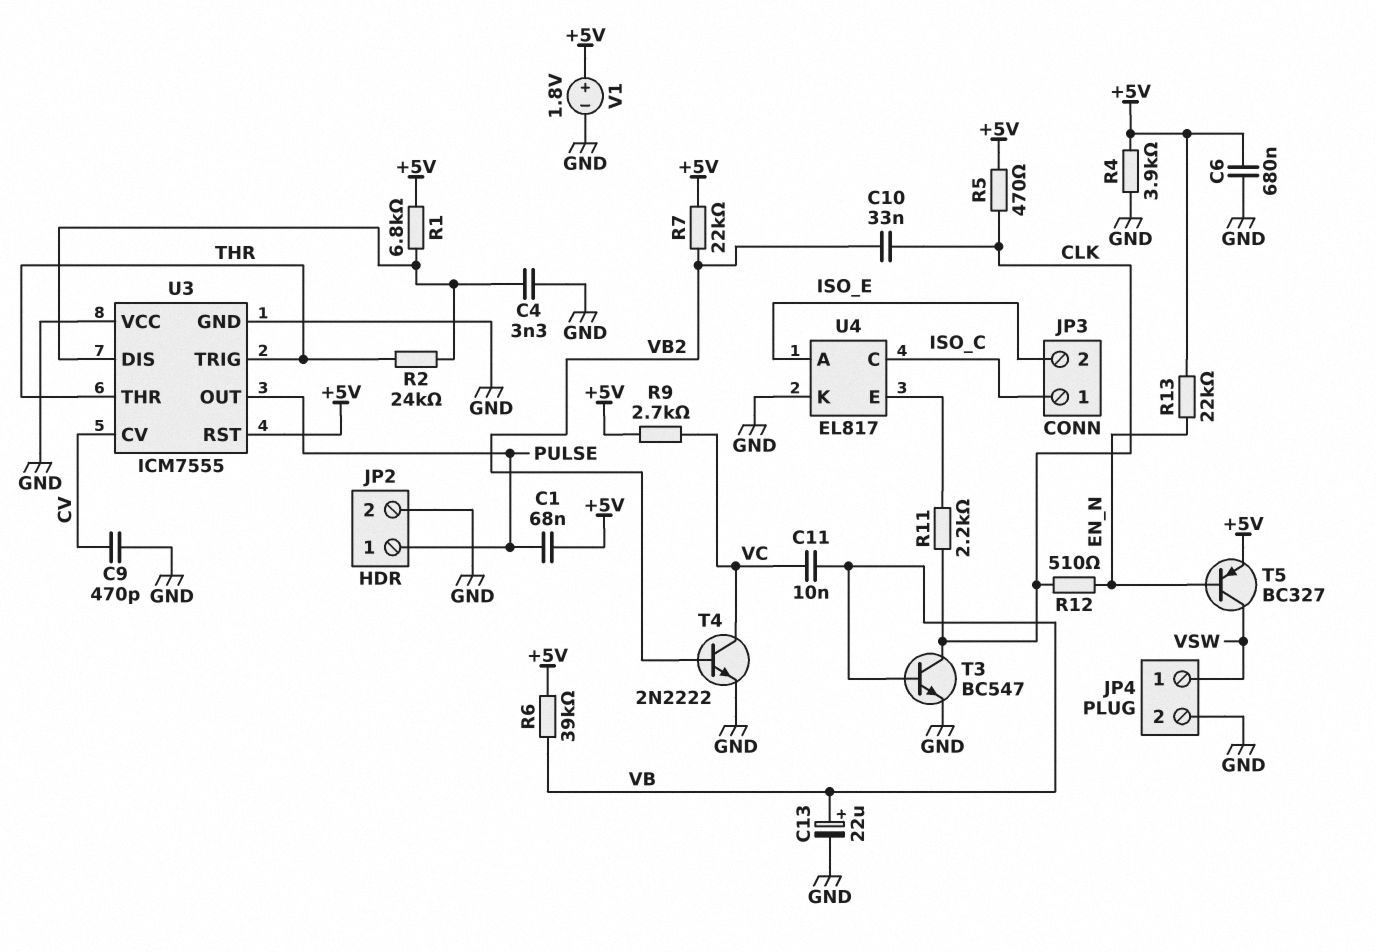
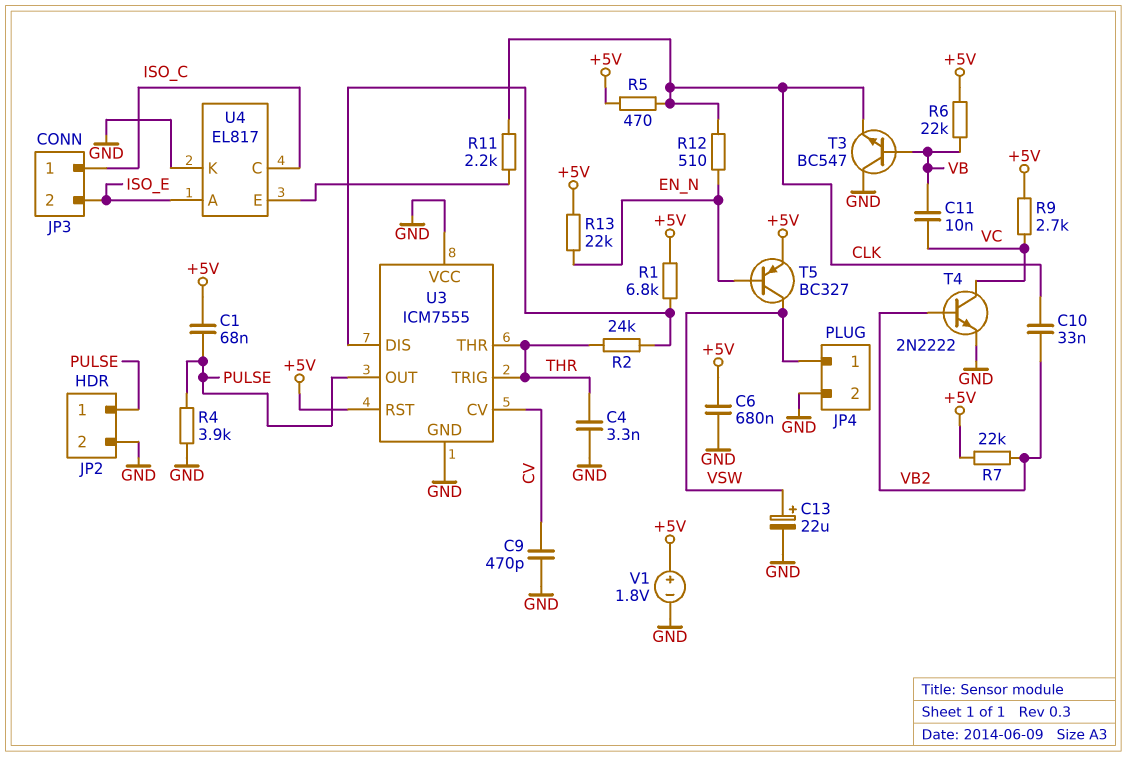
C4: 3.3nF (GND, U3/DIS) -> 3.3nF (GND, THR)
C13: 22uF (plus VB, minus GND) -> 22uF (plus VSW, minus GND)
R4: 3.9k (+5V, GND) -> 3.9k (GND, PULSE)
R6: 39k (+5V, VB) -> 22k (+5V, VB)
T3: NPN BC547 (B VB, C CLK, E GND) -> NPN BC547 (B VB, C GND, E CLK)

